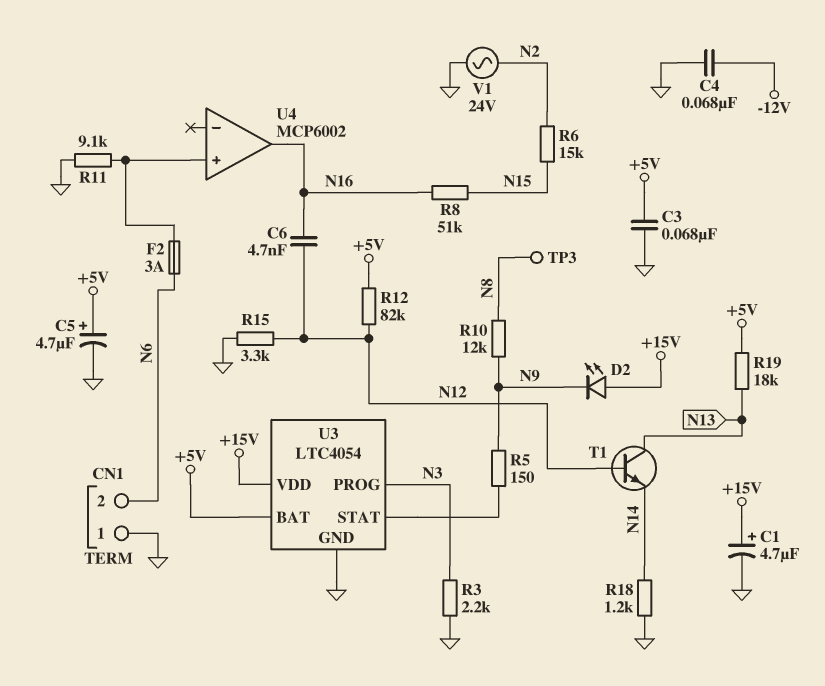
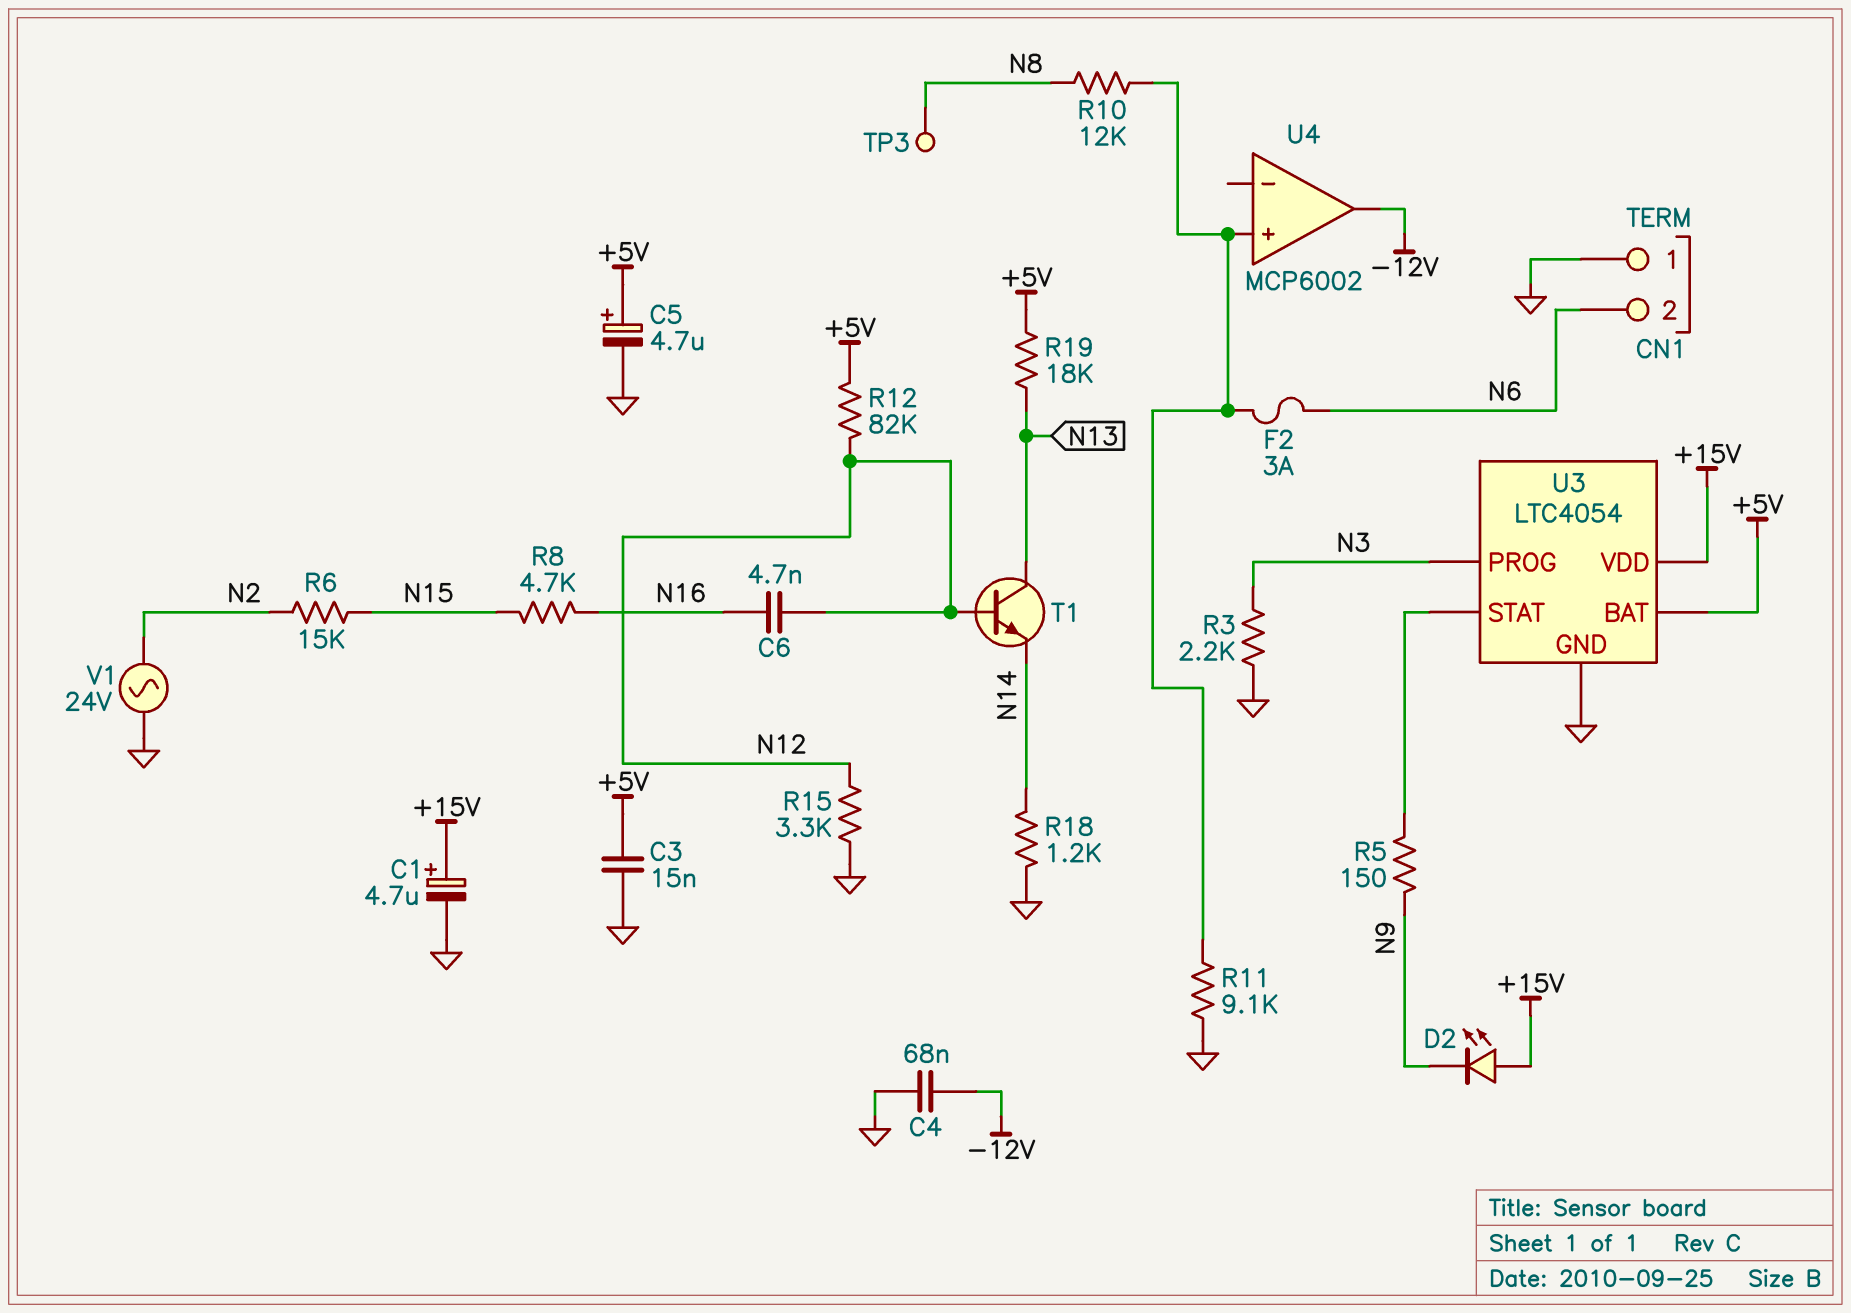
C3: 68nF (+5V, GND) -> 15nF (+5V, GND)
R8: 51k (N15, N16) -> 4.7k (N15, N16)
R10: 12k (N8, N9) -> 12k (N8, U4/in+)
U4 pin out: N16 -> -12V

